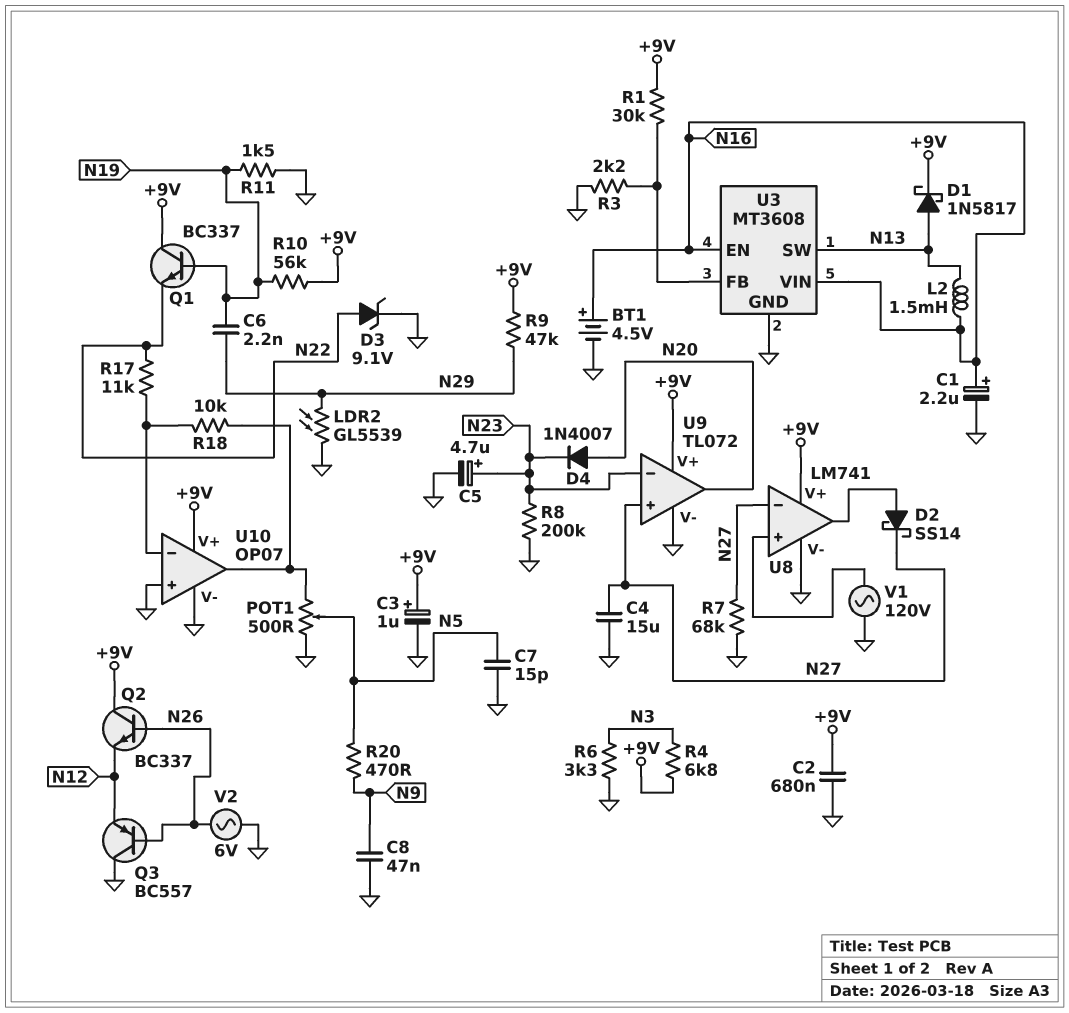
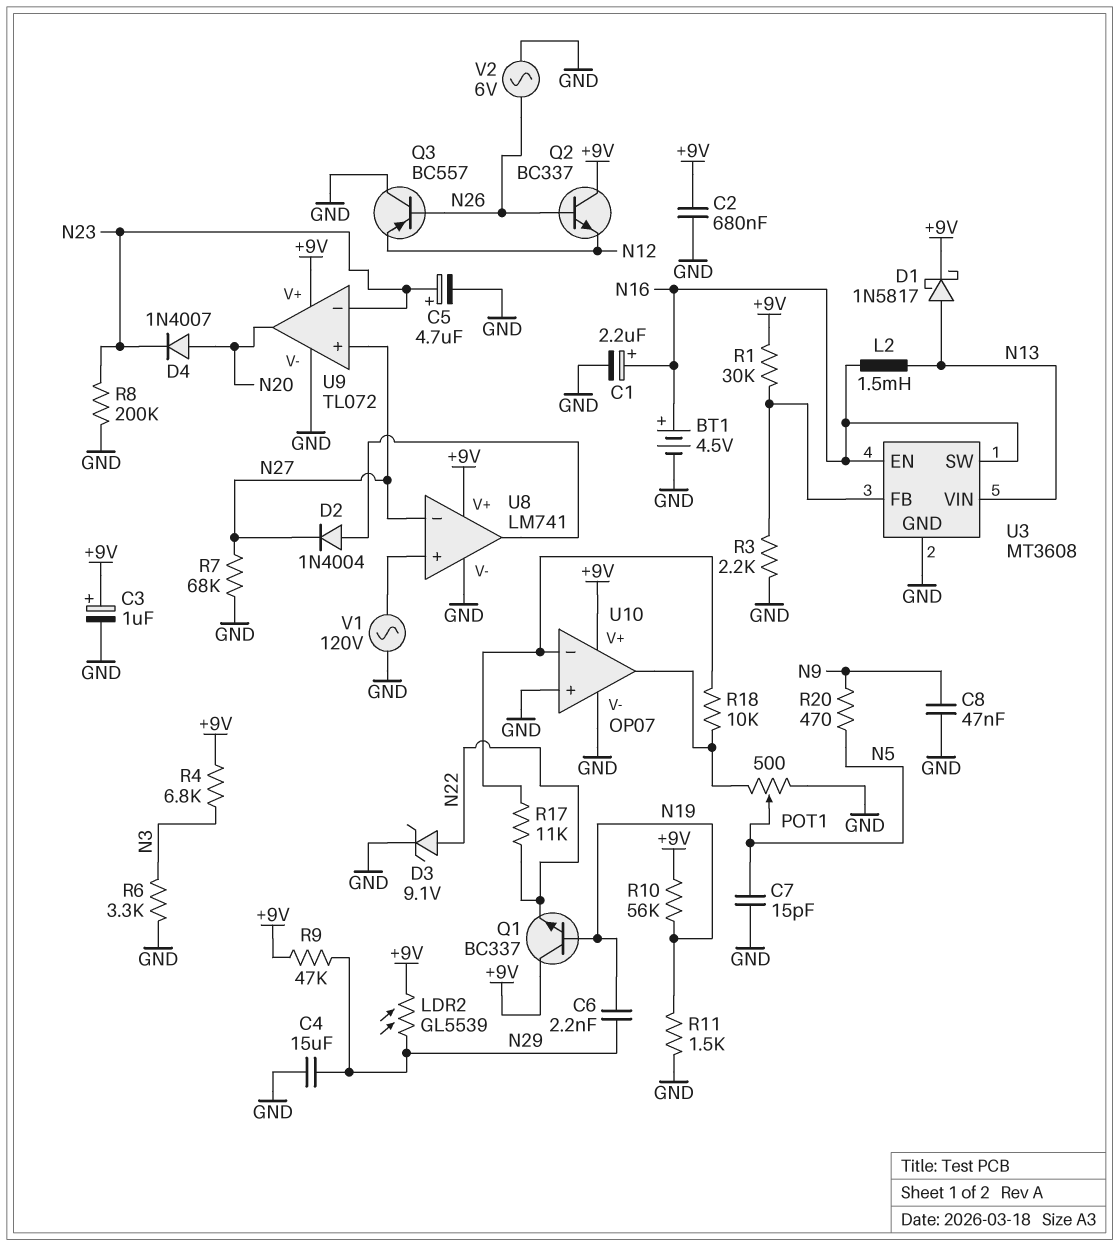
C4: 15uF (GND, N27) -> 15uF (GND, N29)
D2: schottky SS14 (A U8/out, K N27) -> diode 1N4004 (A U8/out, K N27)
LDR2: GL5539 (GND, N29) -> GL5539 (+9V, N29)
U3 pin SW: N13 -> N16
U3 pin VIN: N16 -> N13

